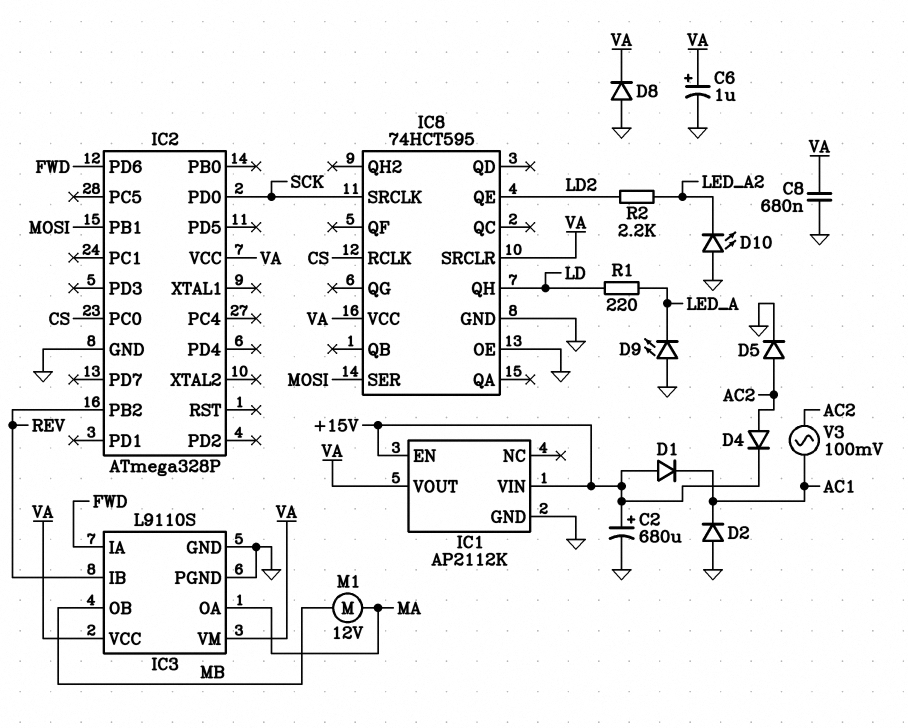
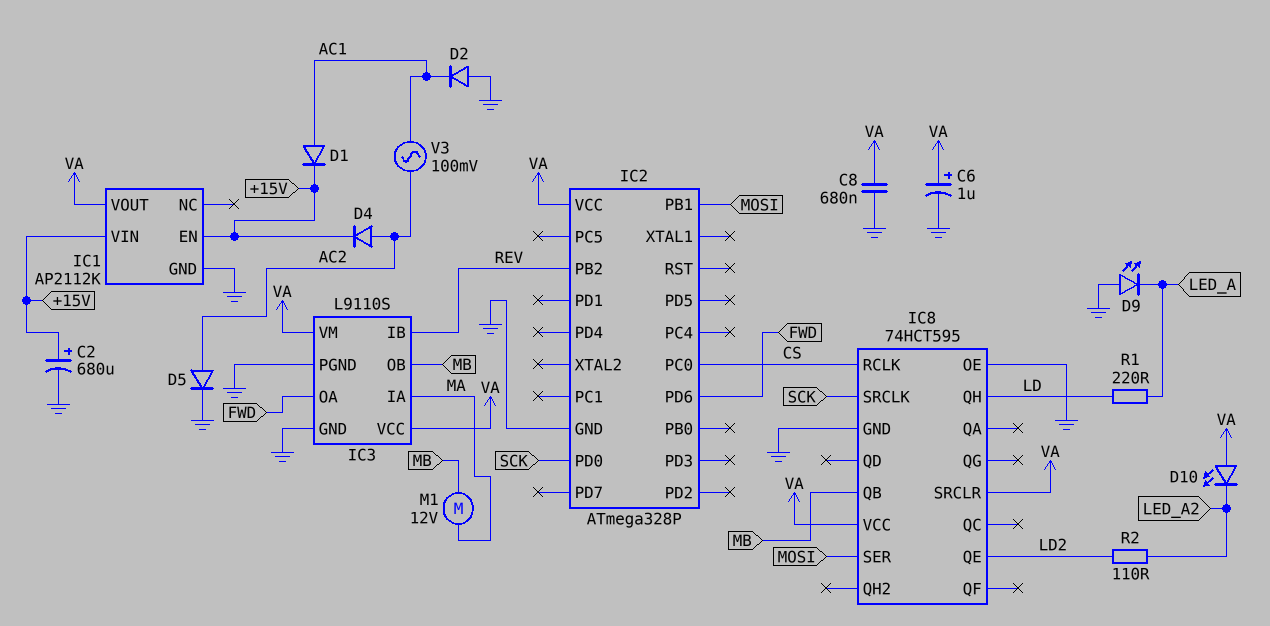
D1: diode (A +15V, K AC1) -> diode (A AC1, K +15V)
D8: diode (A GND, K VA) -> none
D10: LED (A GND, K LED_A2) -> LED (A VA, K LED_A2)
IC3 pin IA: FWD -> MA
IC3 pin OA: MA -> FWD
IC8 pin QB: none -> MB
R2: 2.2k (LD2, LED_A2) -> 110 (LD2, LED_A2)

